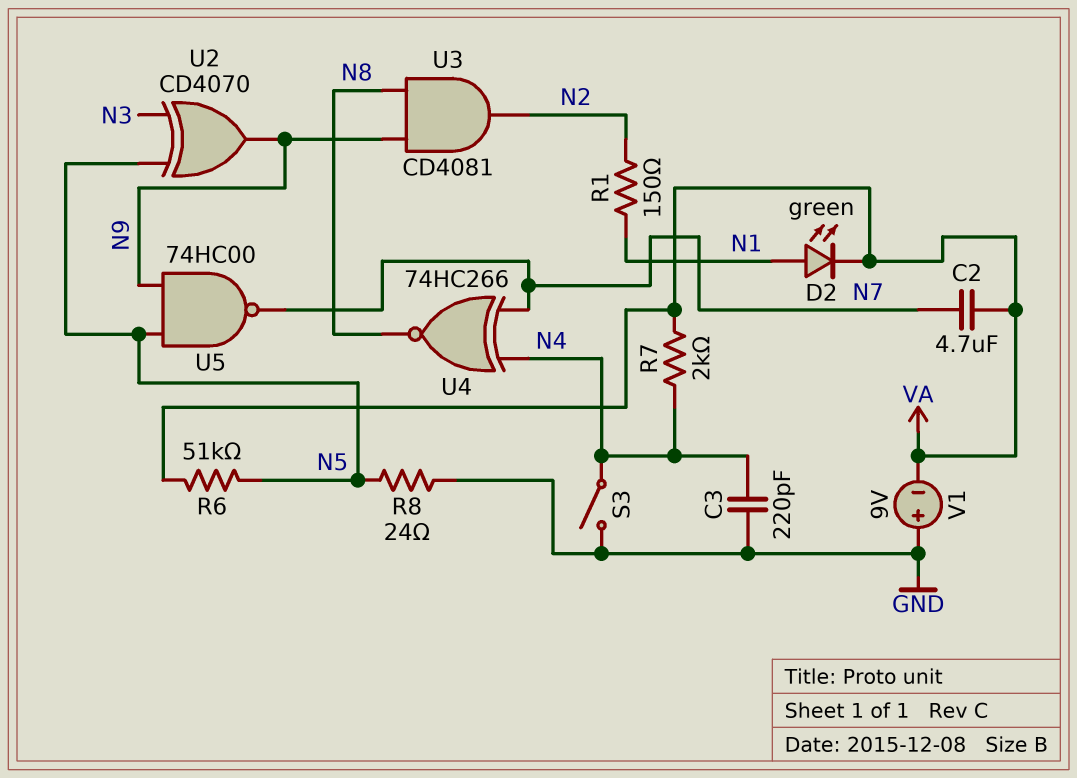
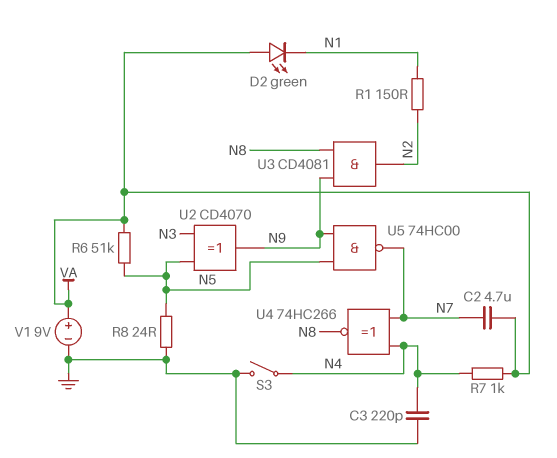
D2: LED green (A N1, K VA) -> LED green (A VA, K N1)
R7: 2k (N4, VA) -> 1k (N4, VA)
V1: 9V (plus GND, minus VA) -> 9V (plus VA, minus GND)

